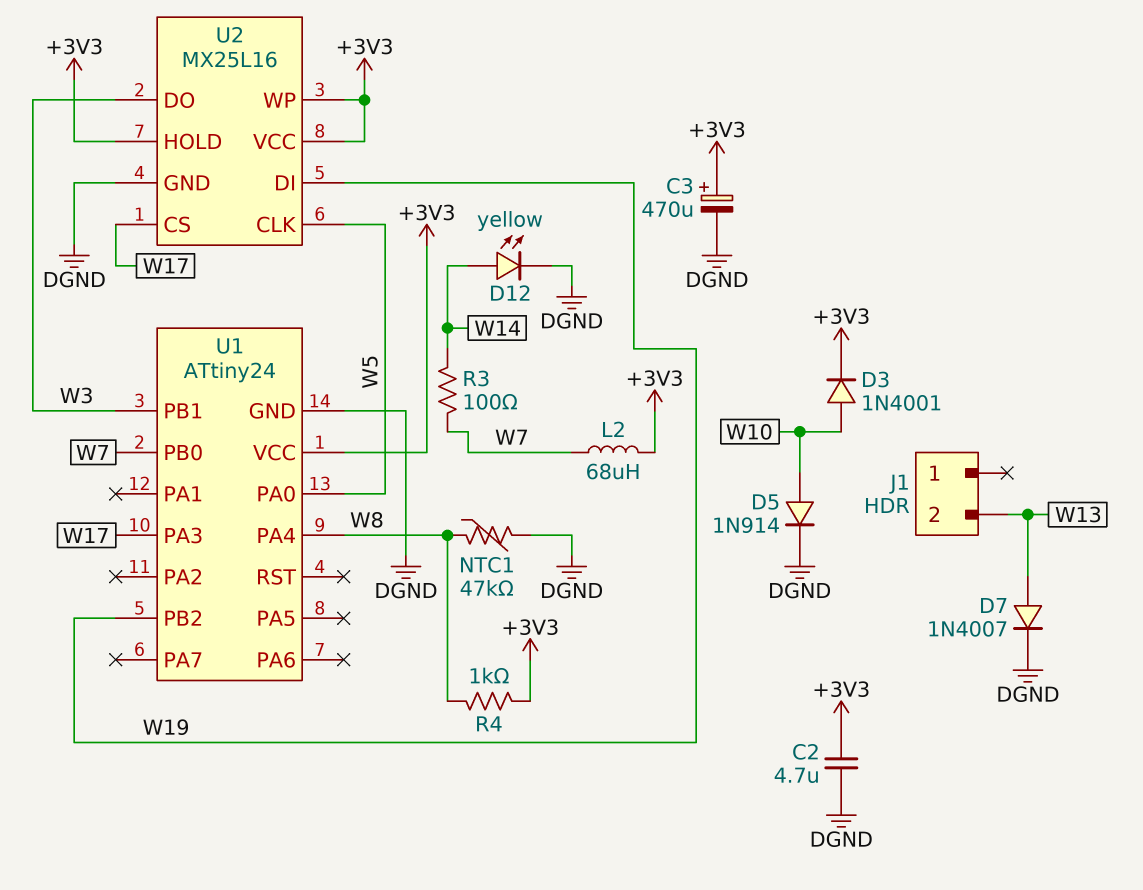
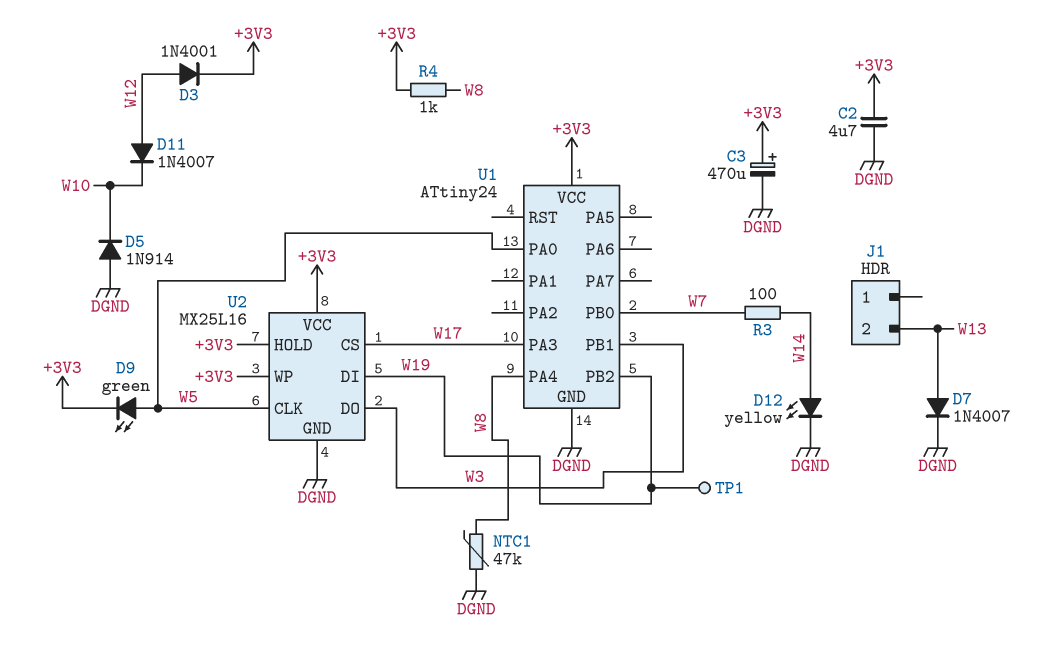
D3: diode 1N4001 (A W10, K +3V3) -> diode 1N4001 (A W12, K +3V3)
D5: diode 1N914 (A W10, K DGND) -> diode 1N914 (A DGND, K W10)
D9: none -> LED green (A W5, K +3V3)
D11: none -> diode 1N4007 (A W12, K W10)
L2: 68uH (+3V3, W7) -> none
TP1: none -> test point (W19)

